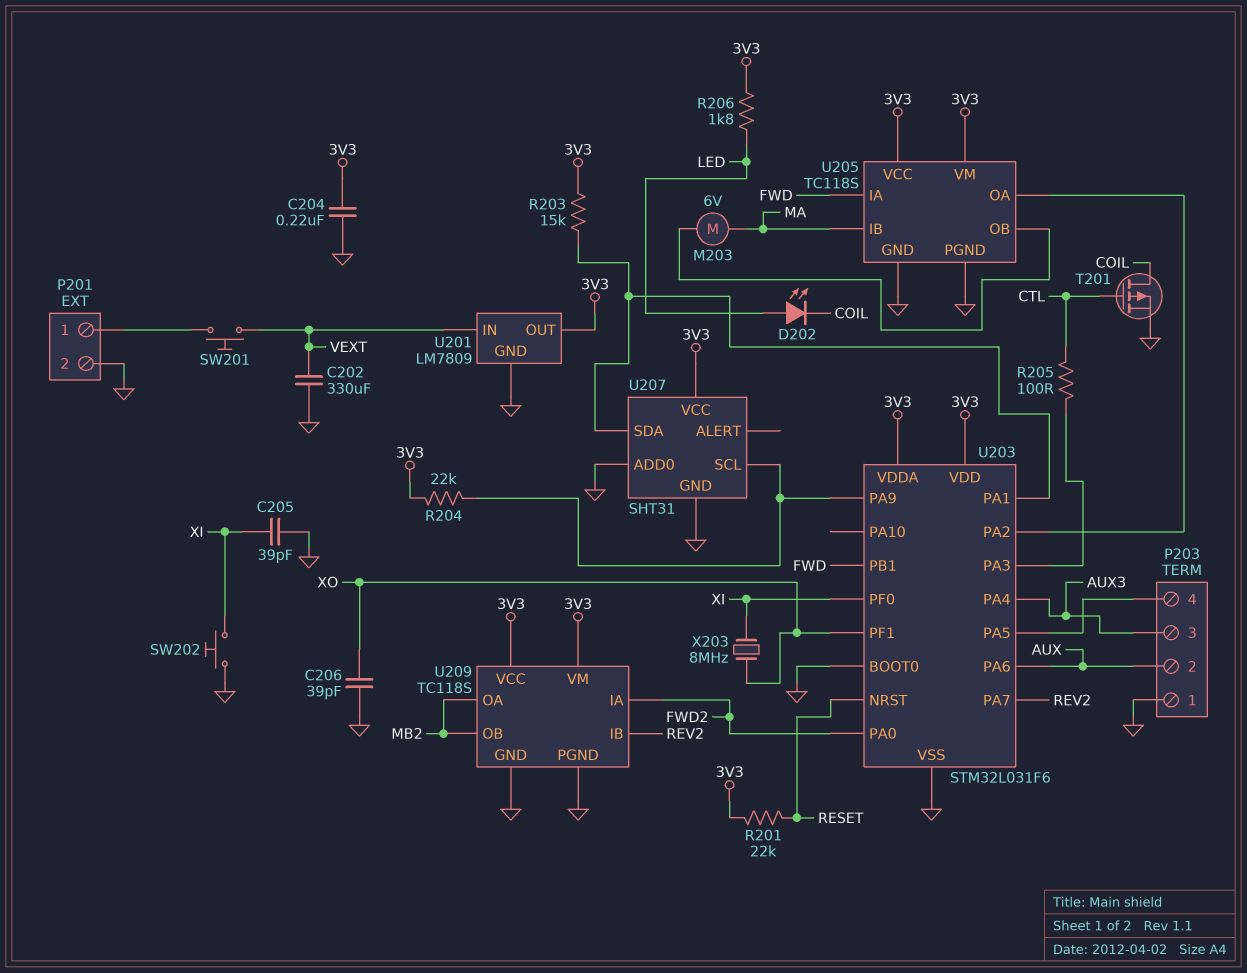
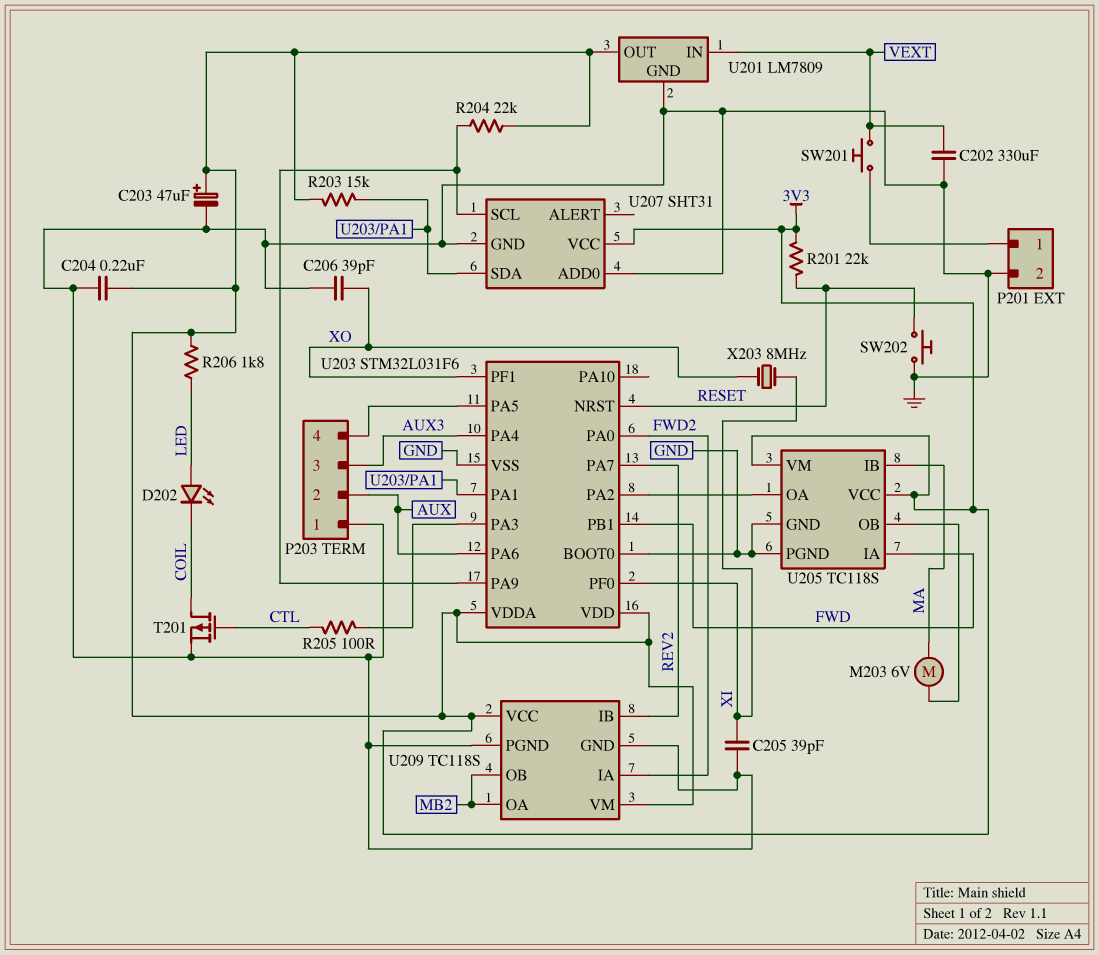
C203: none -> 47uF (plus 3V3, minus GND)
SW202: button (GND, XI) -> button (GND, RESET)

